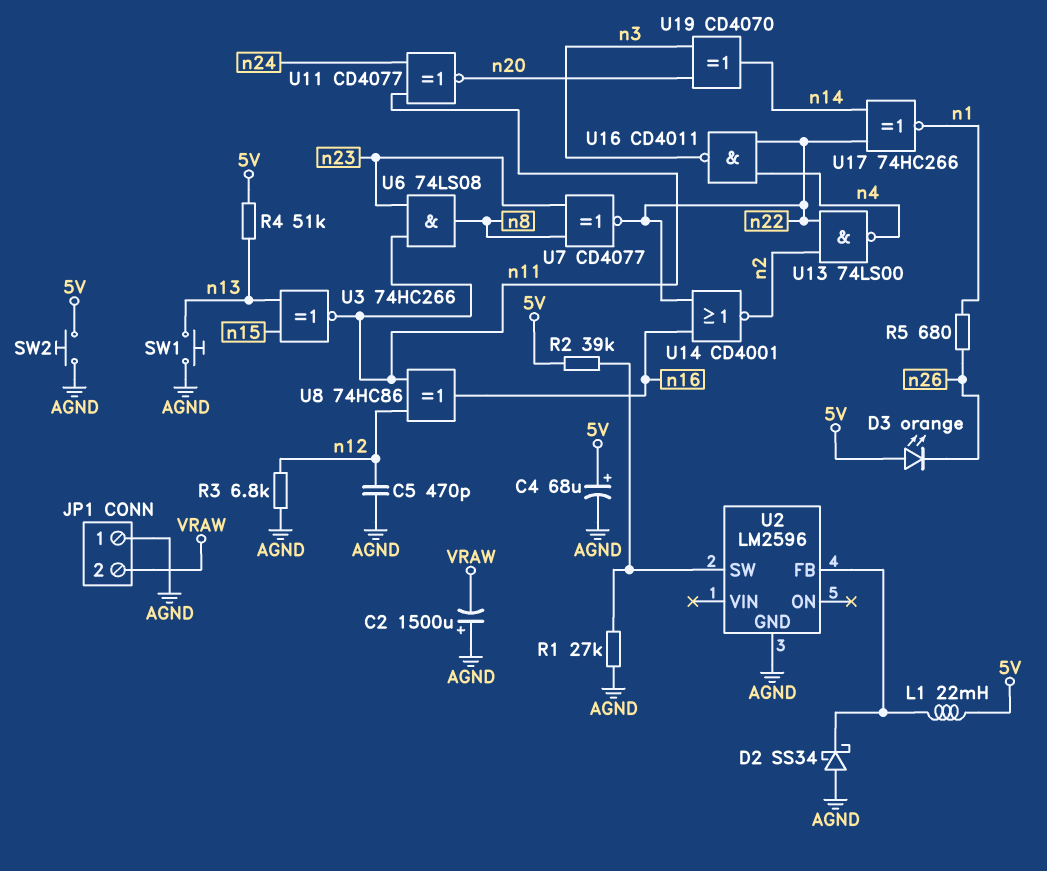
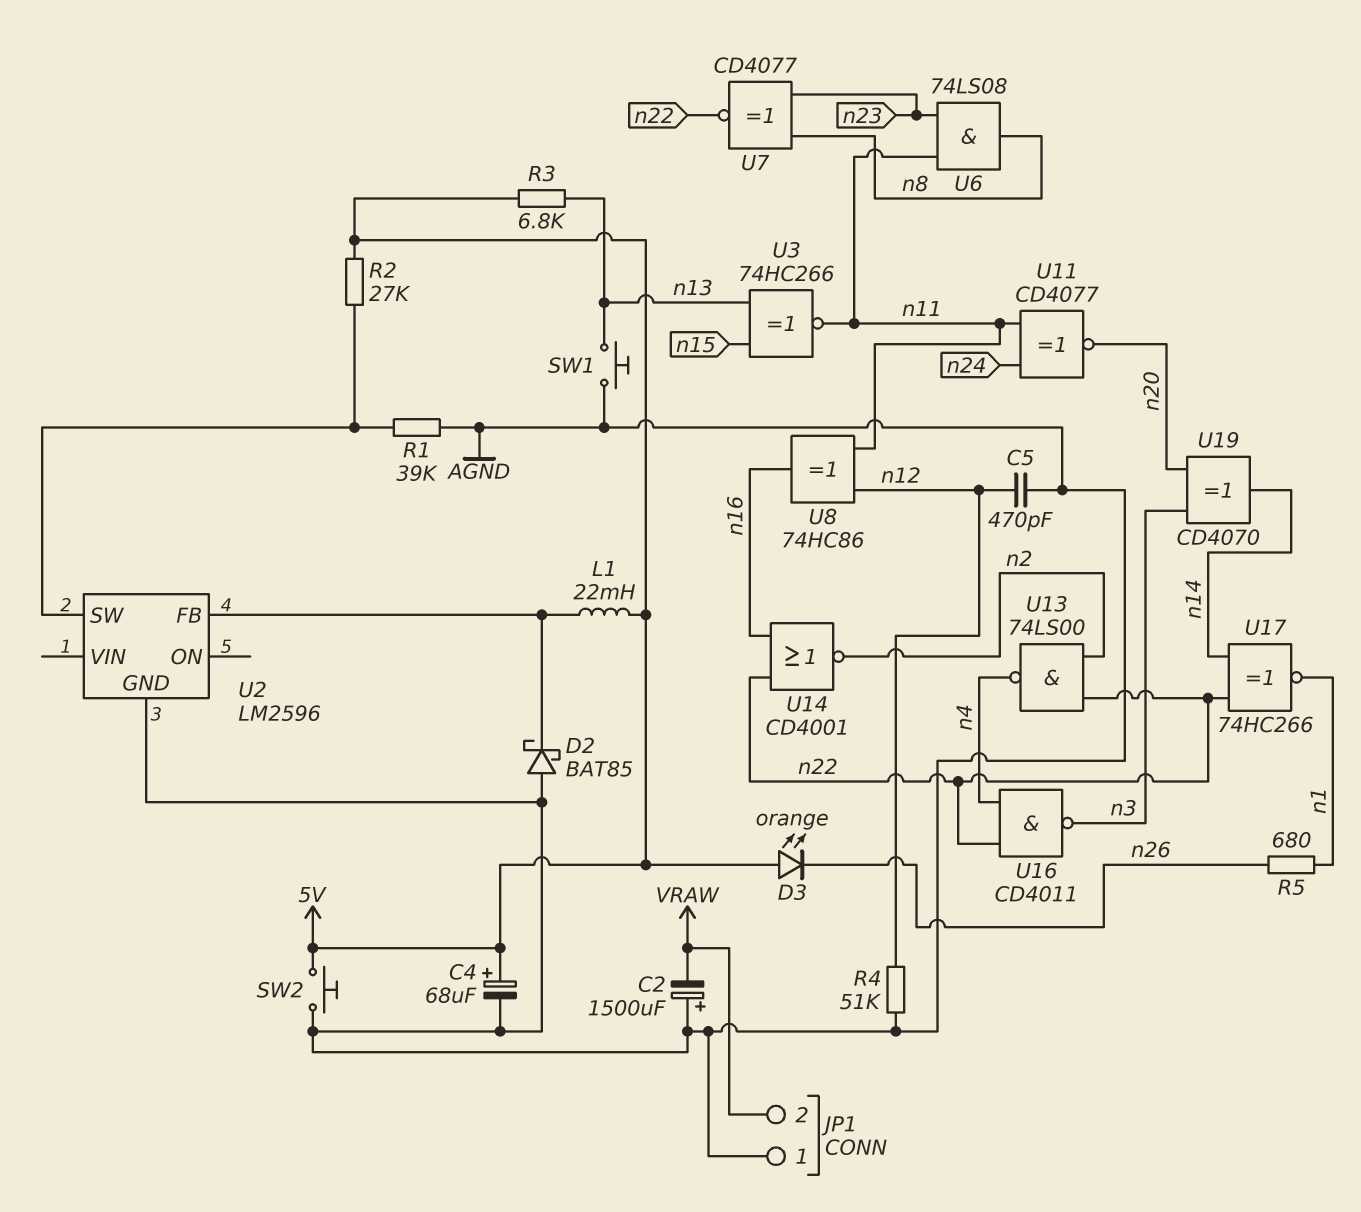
D2: schottky SS34 (A AGND, K U2/FB) -> schottky BAT85 (A AGND, K U2/FB)
R1: 27k (AGND, U2/SW) -> 39k (AGND, U2/SW)
R2: 39k (5V, U2/SW) -> 27k (5V, U2/SW)
R3: 6.8k (AGND, n12) -> 6.8k (5V, n13)
R4: 51k (5V, n13) -> 51k (AGND, n12)

